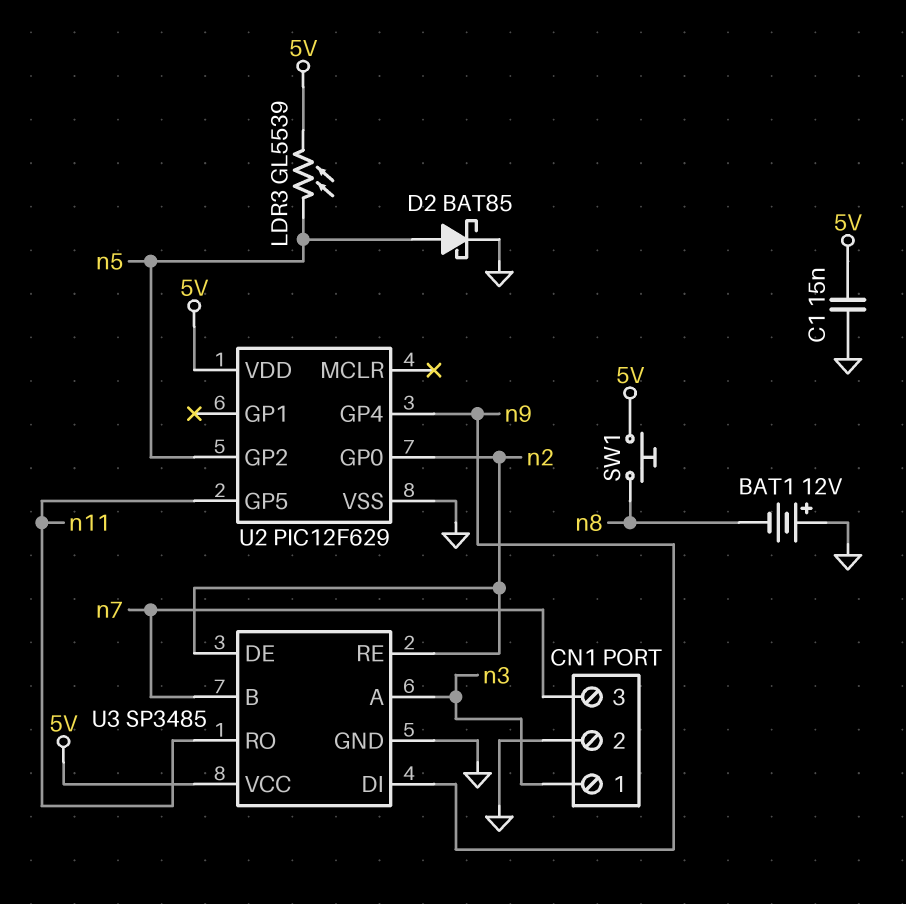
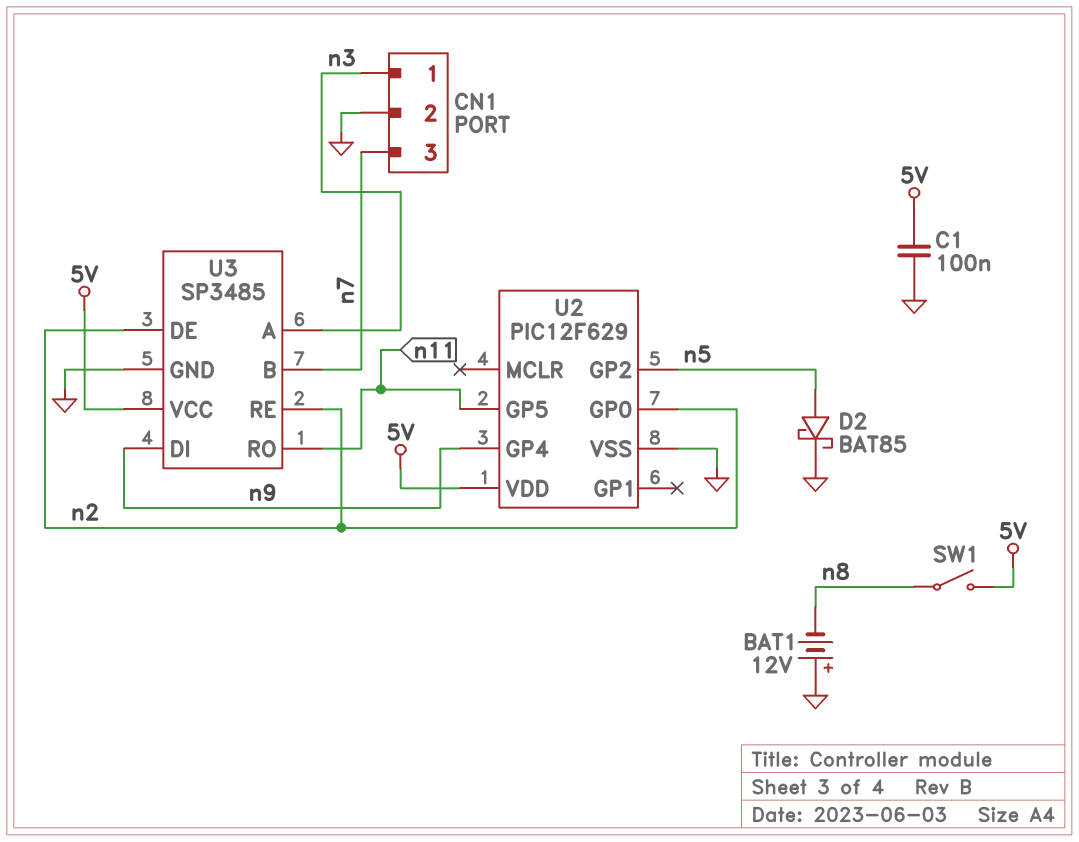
C1: 15nF (5V, GND) -> 100nF (5V, GND)
LDR3: GL5539 (5V, n5) -> none
SW1: button (5V, n8) -> switch (5V, n8)

